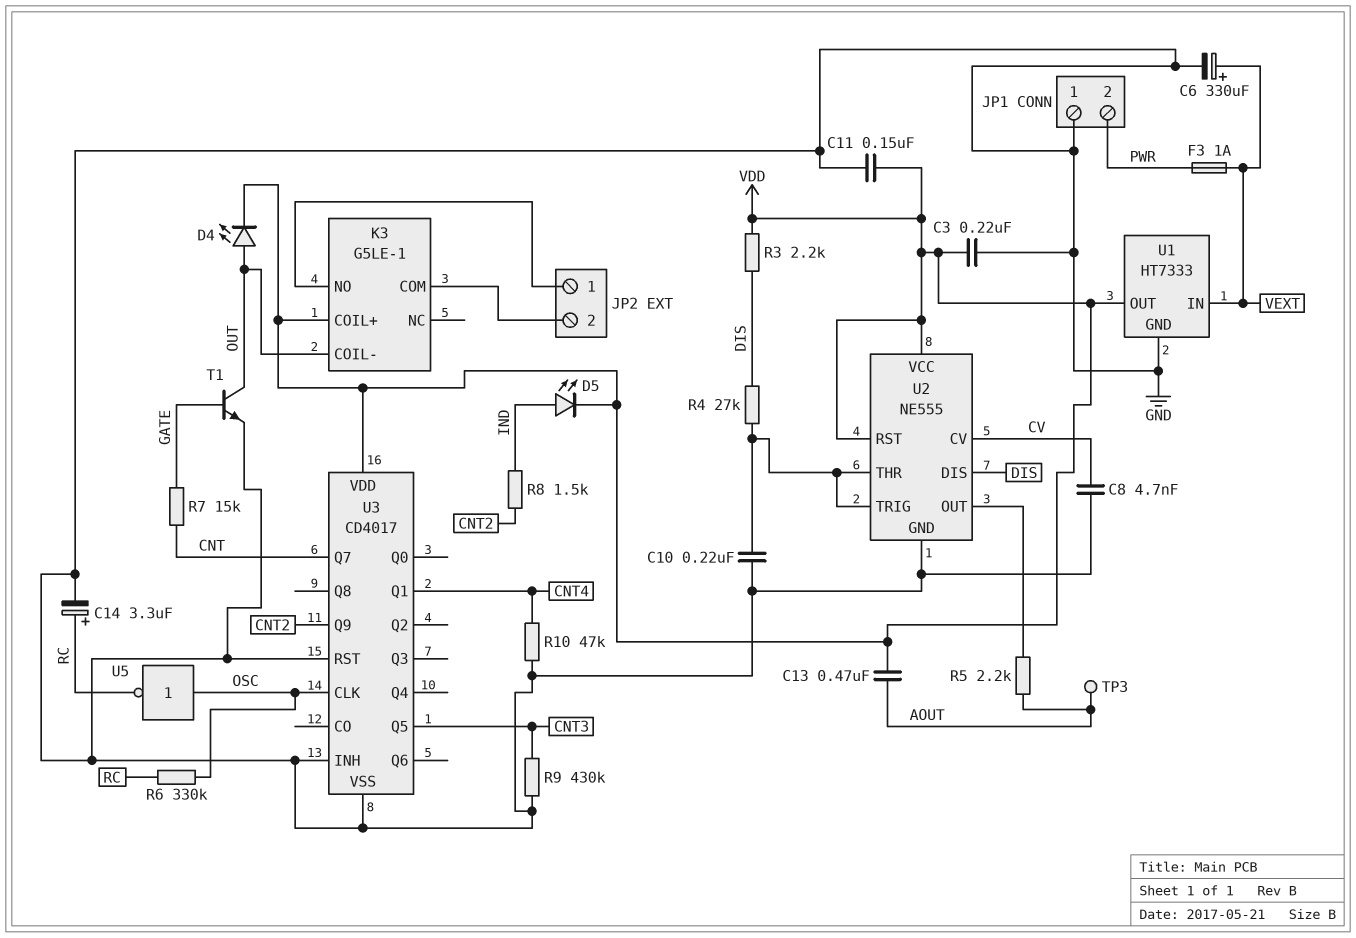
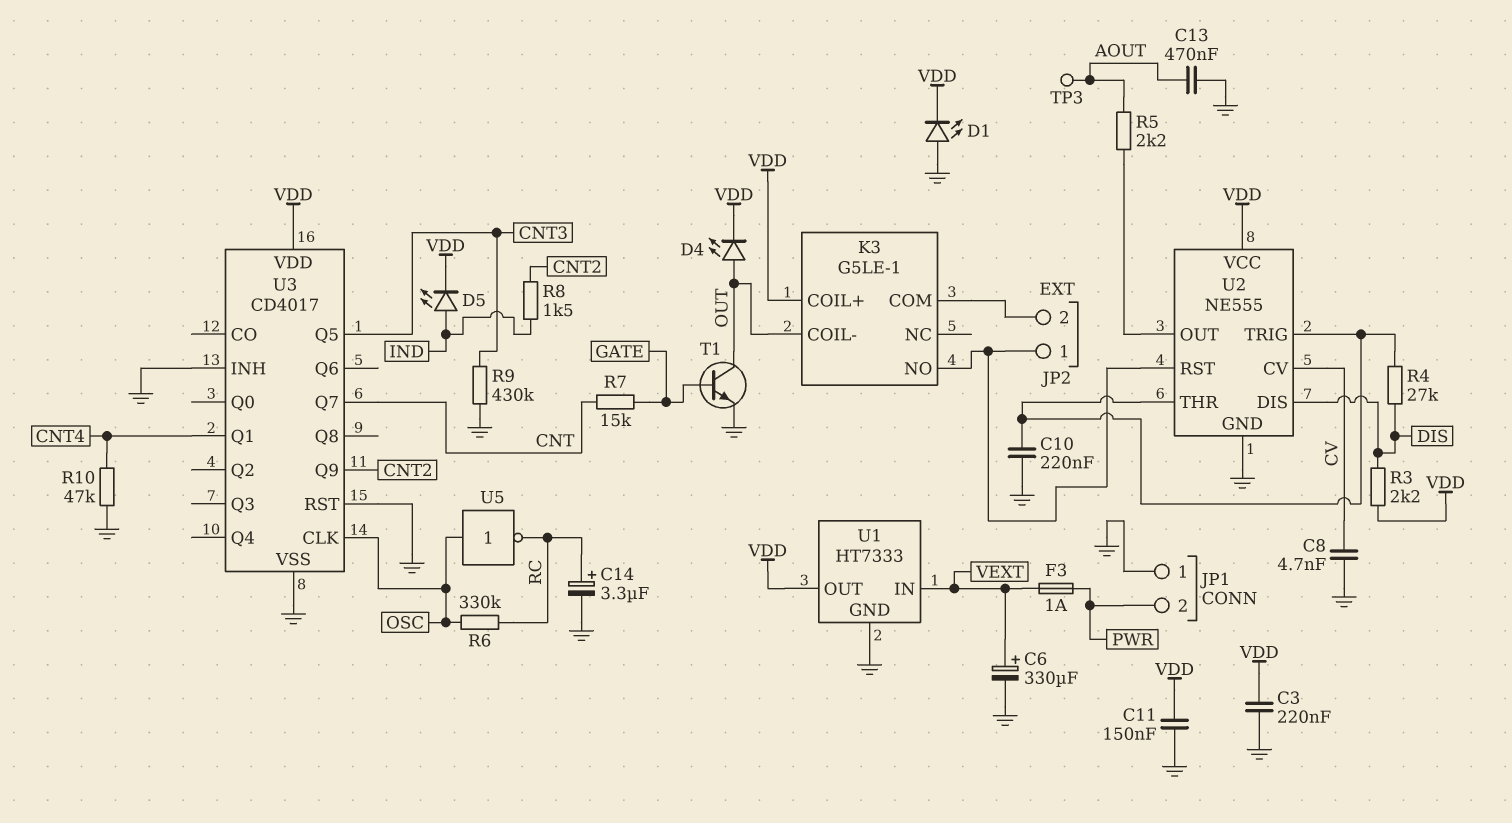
C13: 470nF (AOUT, VDD) -> 470nF (AOUT, GND)
D1: none -> LED (A GND, K VDD)
U2 pin RST: VDD -> JP2/1

